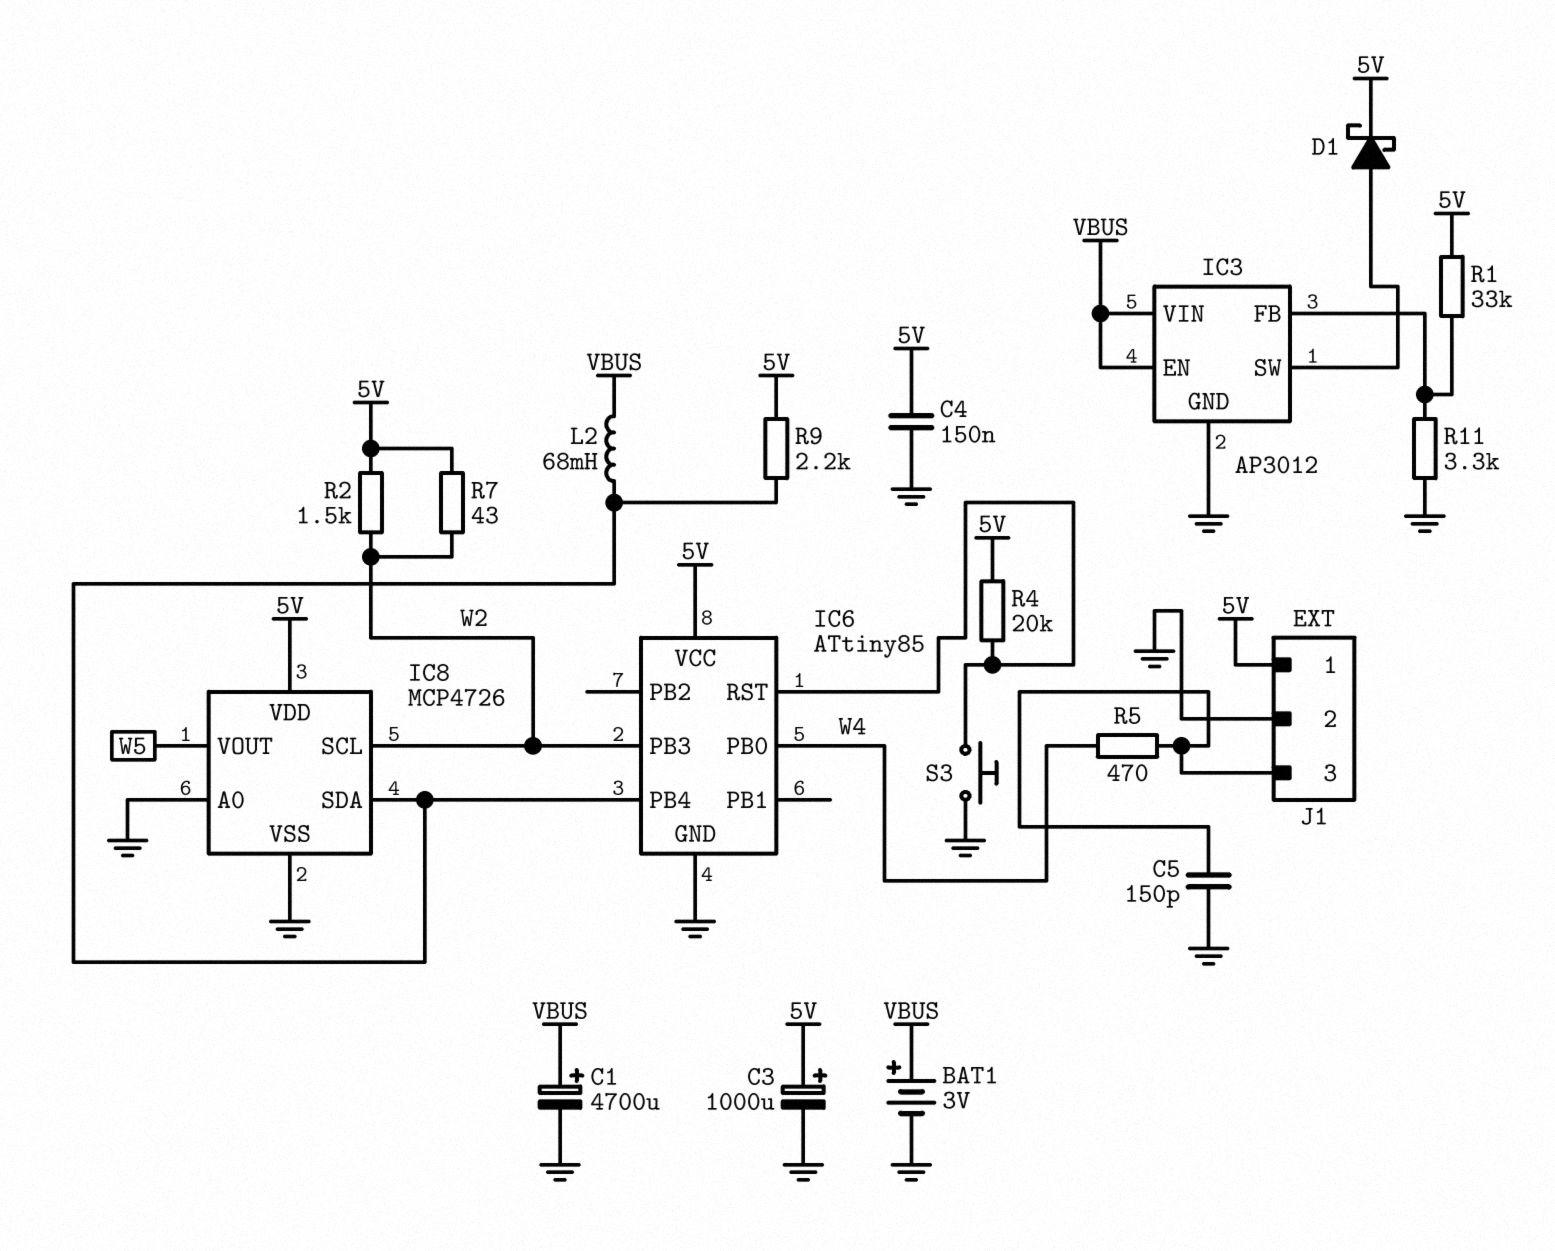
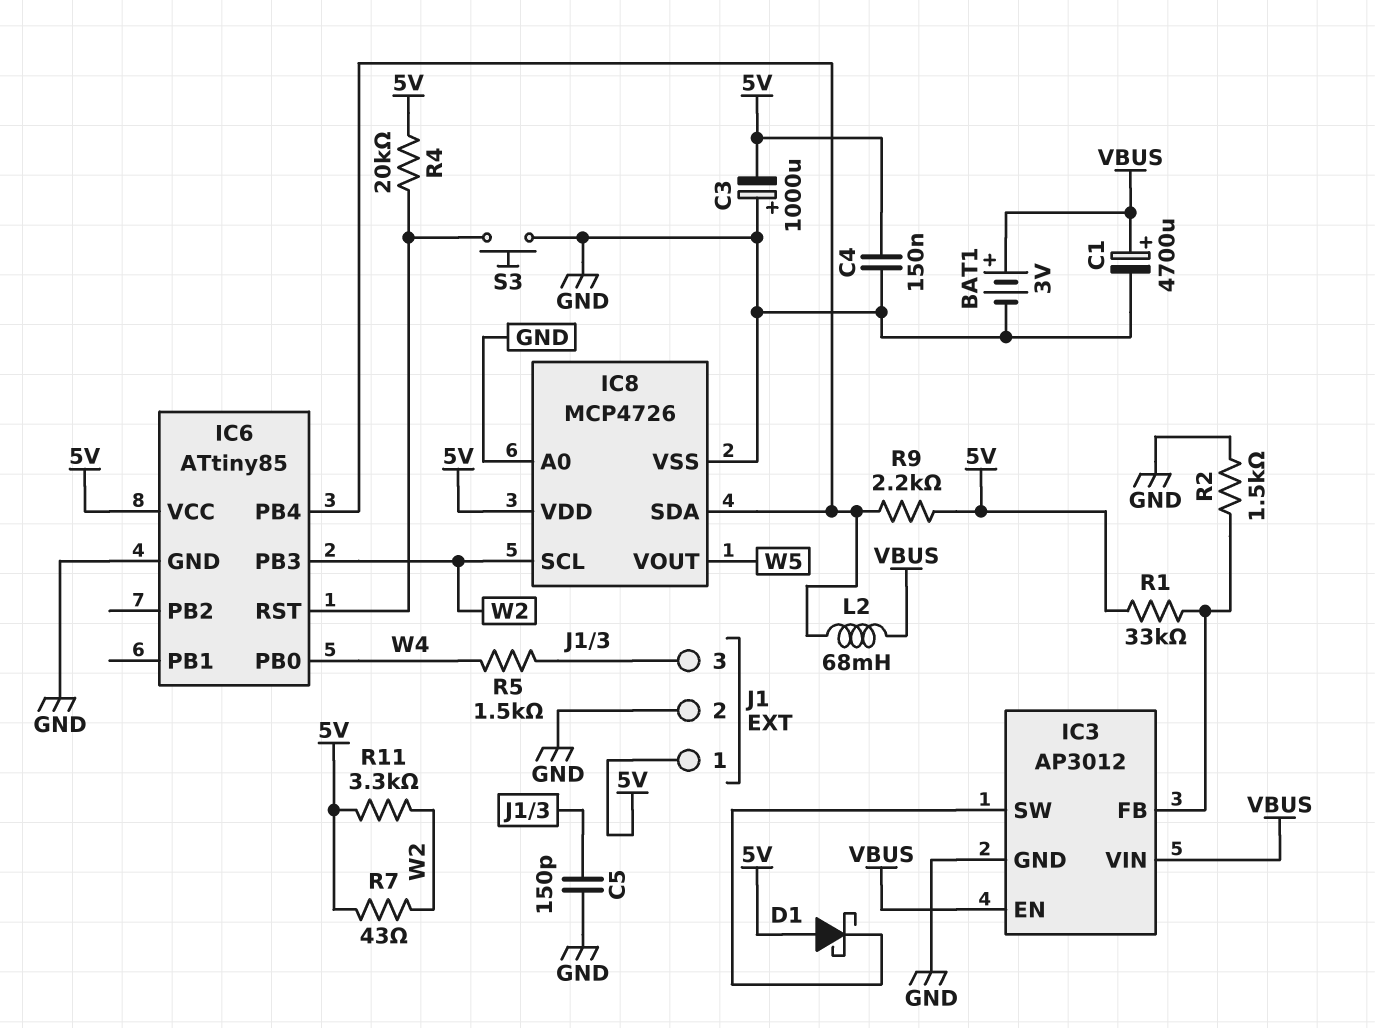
C3: 1000uF (plus 5V, minus GND) -> 1000uF (plus GND, minus 5V)
D1: schottky (A IC3/SW, K 5V) -> schottky (A 5V, K IC3/SW)
R2: 1.5k (5V, W2) -> 1.5k (GND, IC3/FB)
R5: 470 (J1/3, W4) -> 1.5k (J1/3, W4)
R11: 3.3k (GND, IC3/FB) -> 3.3k (5V, W2)

